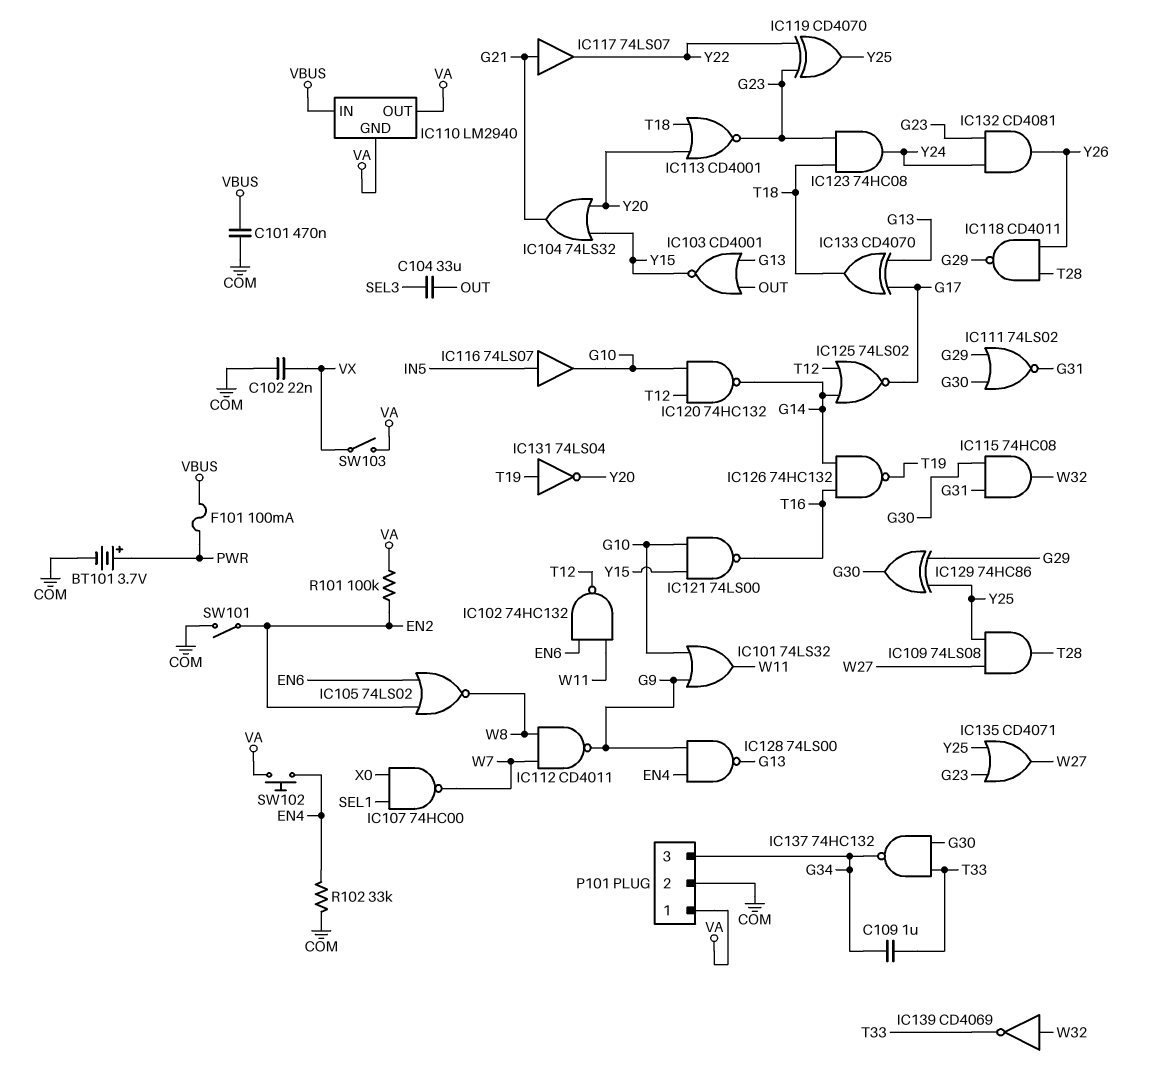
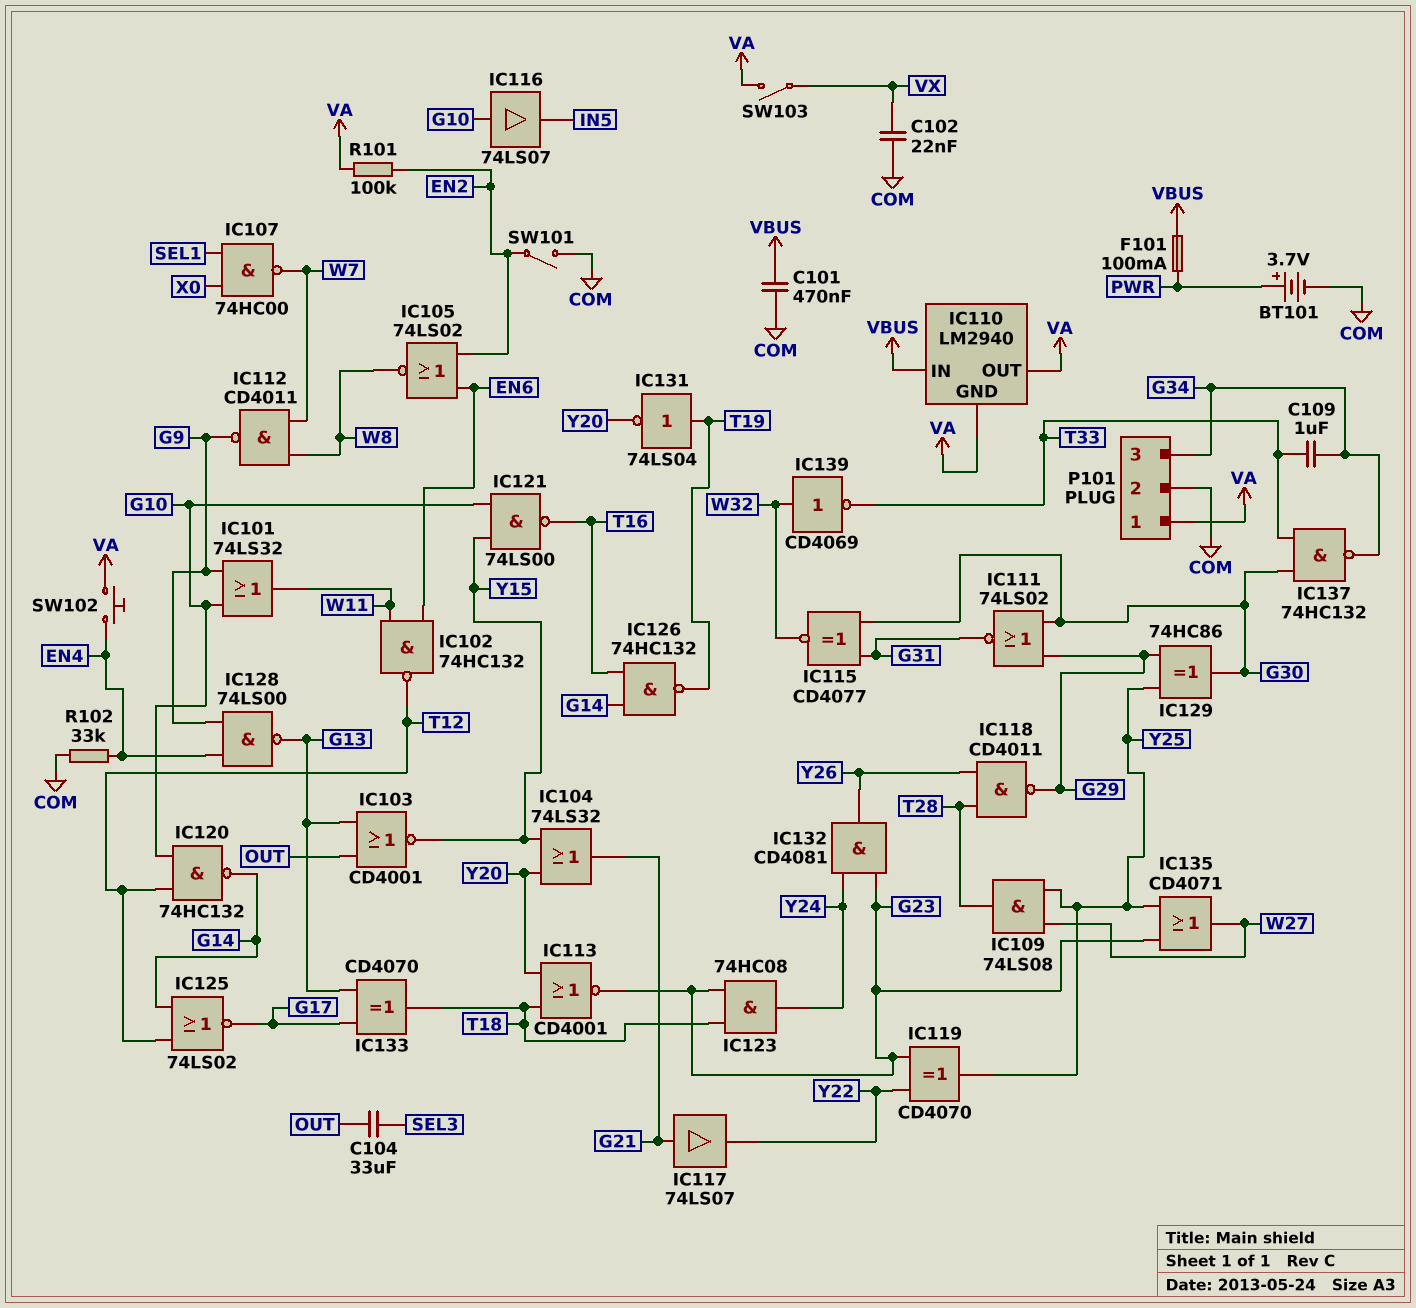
IC115: AND 74HC08 (in G30, in G31, out W32) -> XNOR CD4077 (in G30, in G31, out W32)
IC116: buffer 74LS07 (in IN5, out G10) -> buffer 74LS07 (in G10, out IN5)

